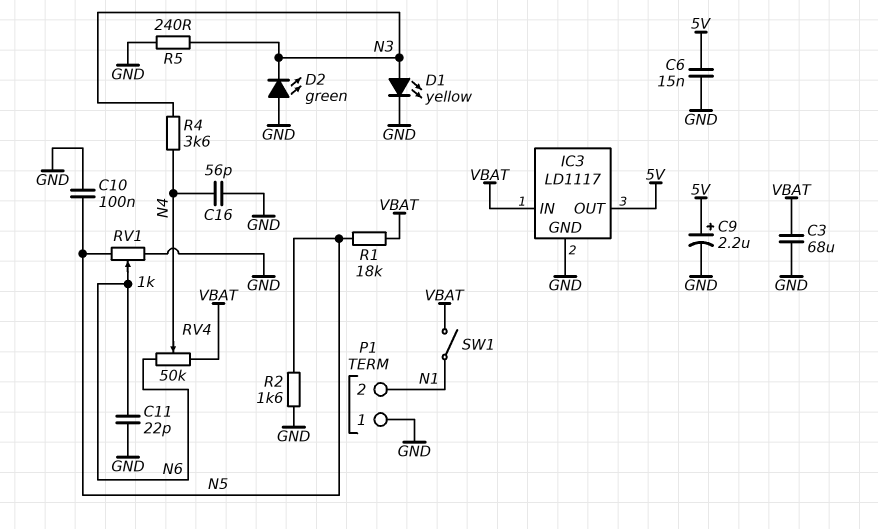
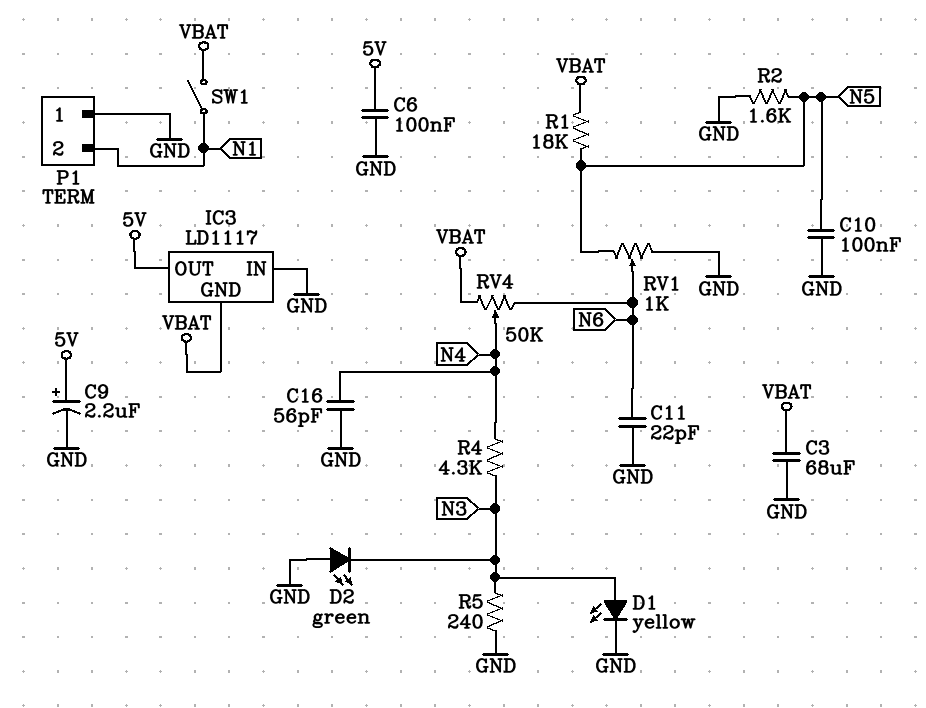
C6: 15nF (5V, GND) -> 100nF (5V, GND)
IC3 pin GND: GND -> VBAT
IC3 pin IN: VBAT -> GND
R4: 3.6k (N3, N4) -> 4.3k (N3, N4)

